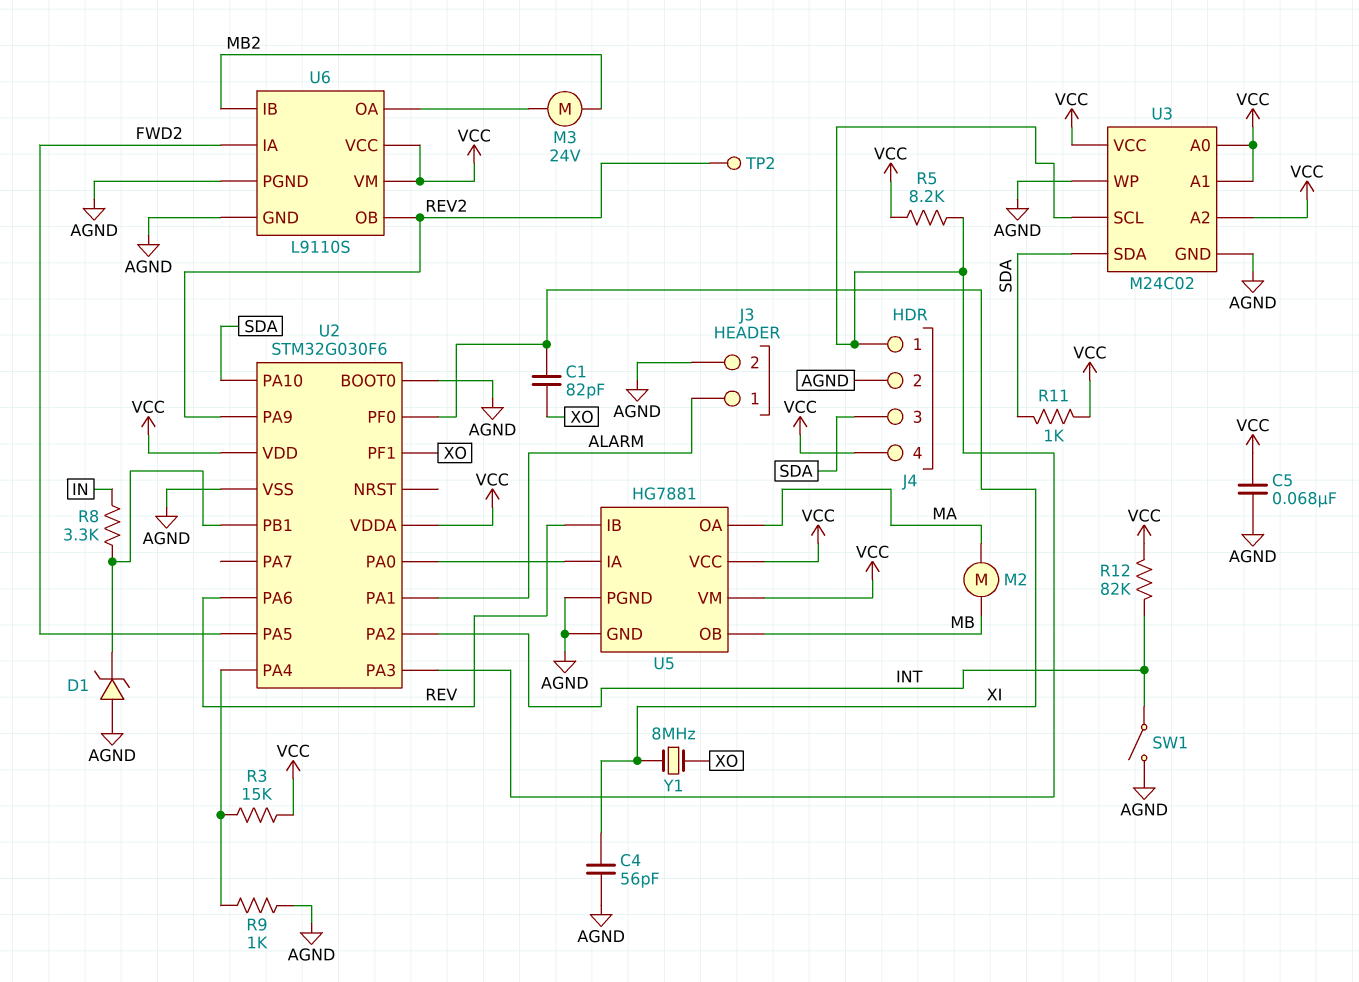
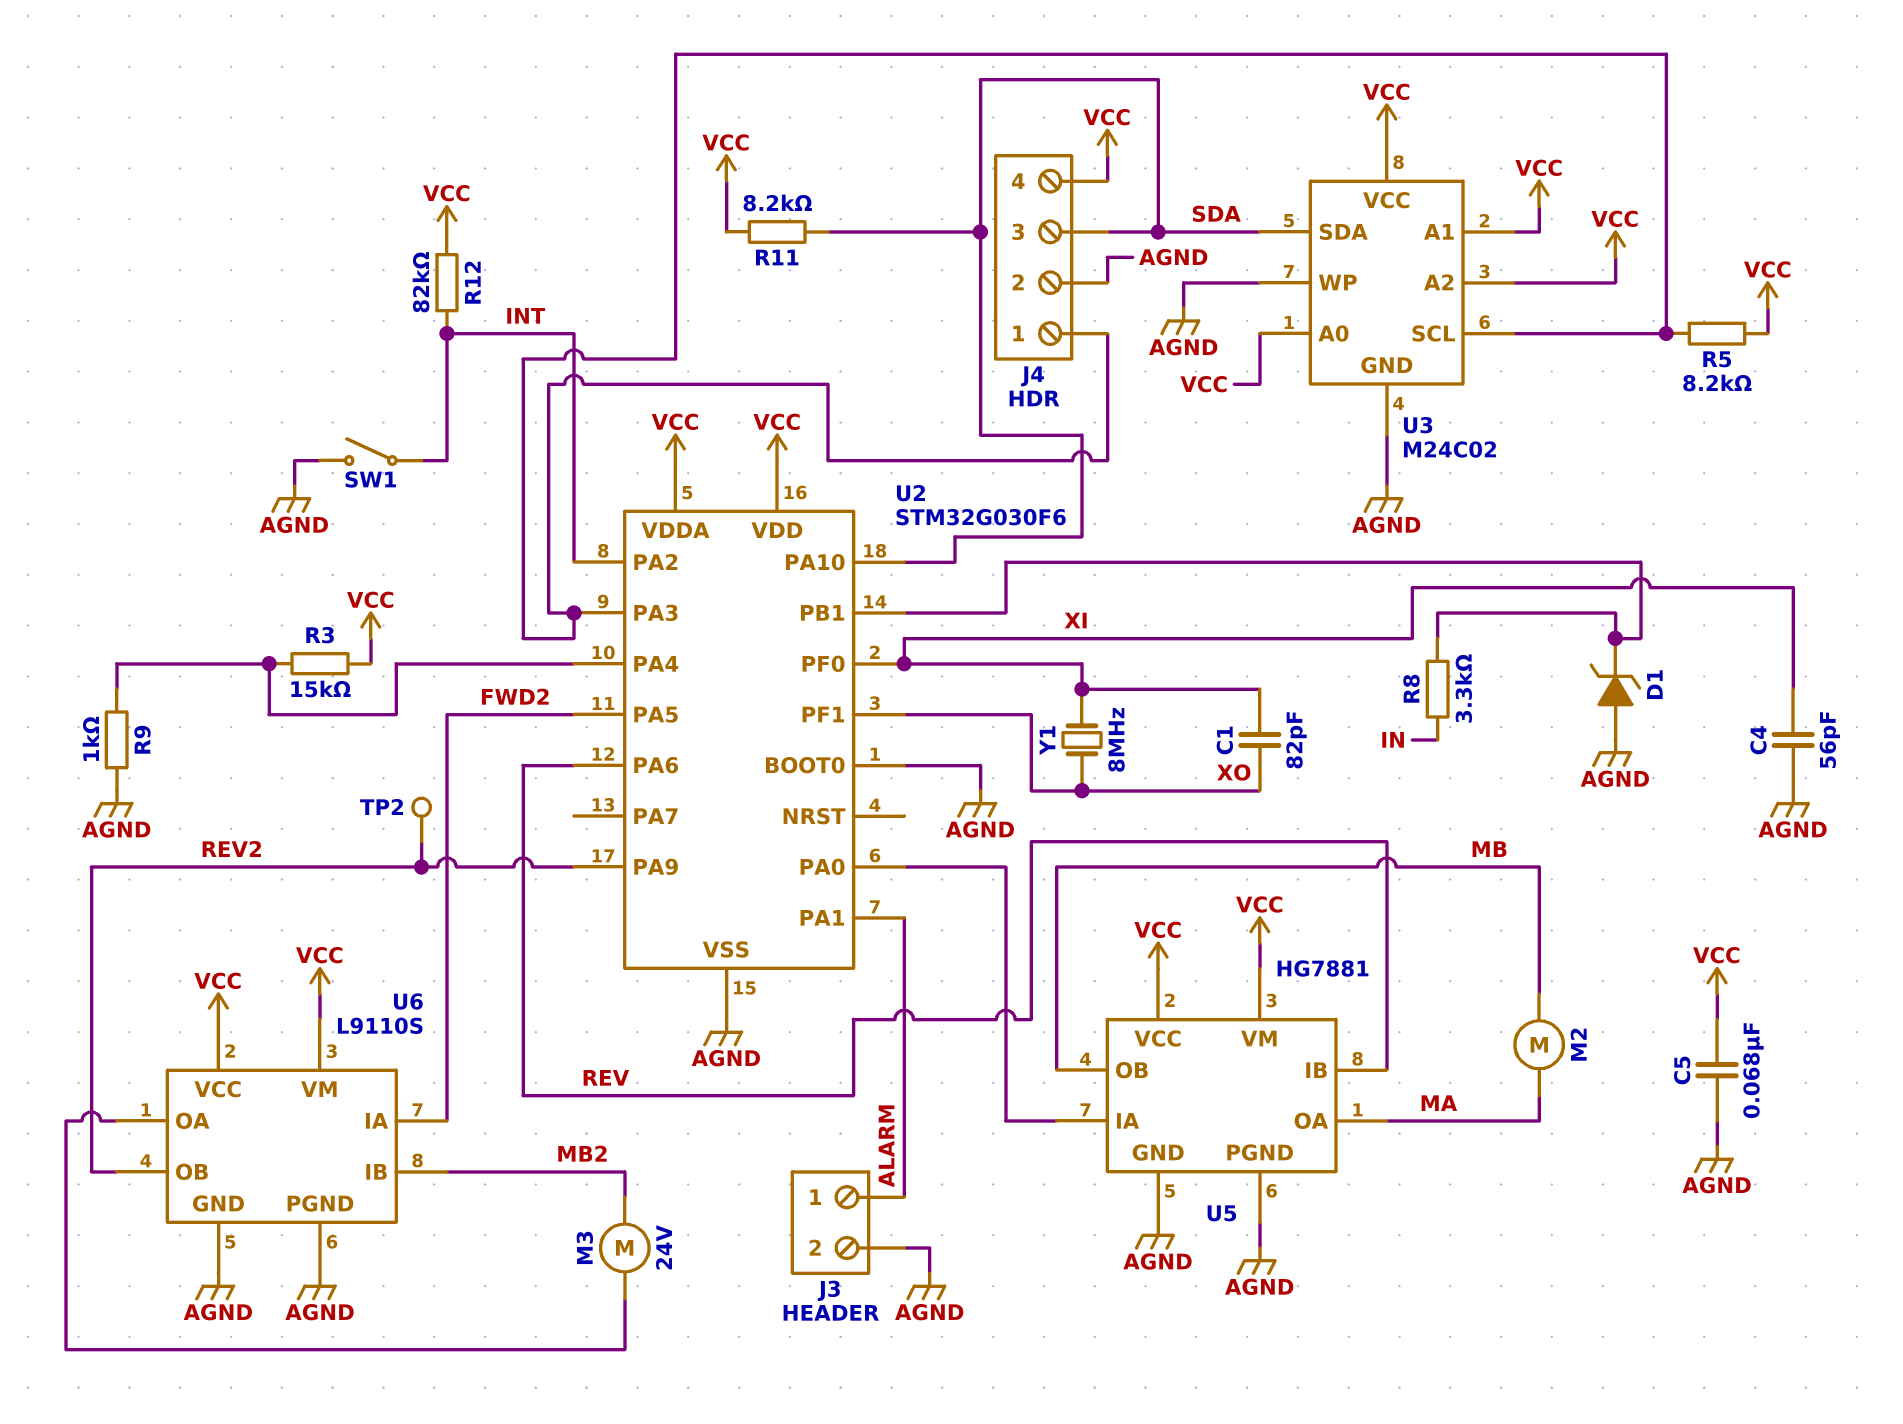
R11: 1k (SDA, VCC) -> 8.2k (SDA, VCC)

